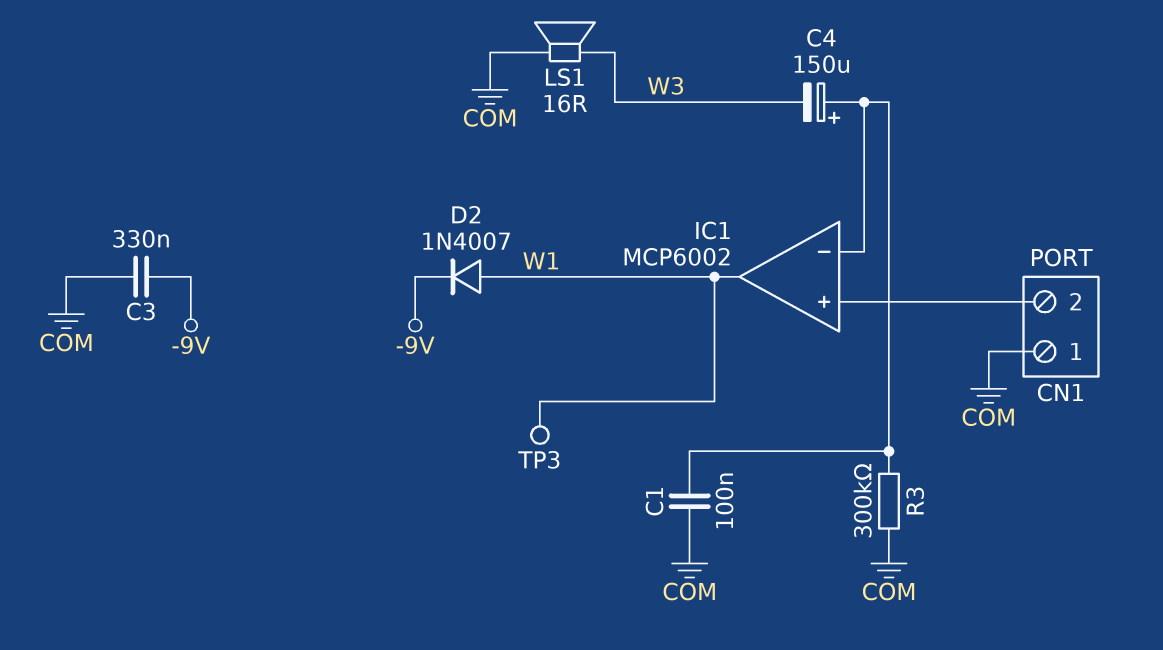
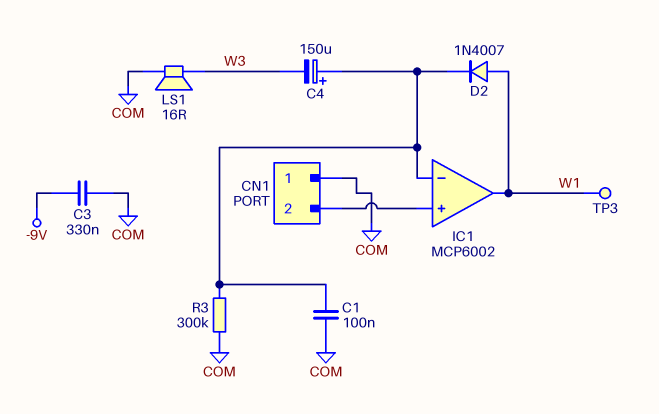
D2: diode 1N4007 (A W1, K -9V) -> diode 1N4007 (A W1, K IC1/in-)

